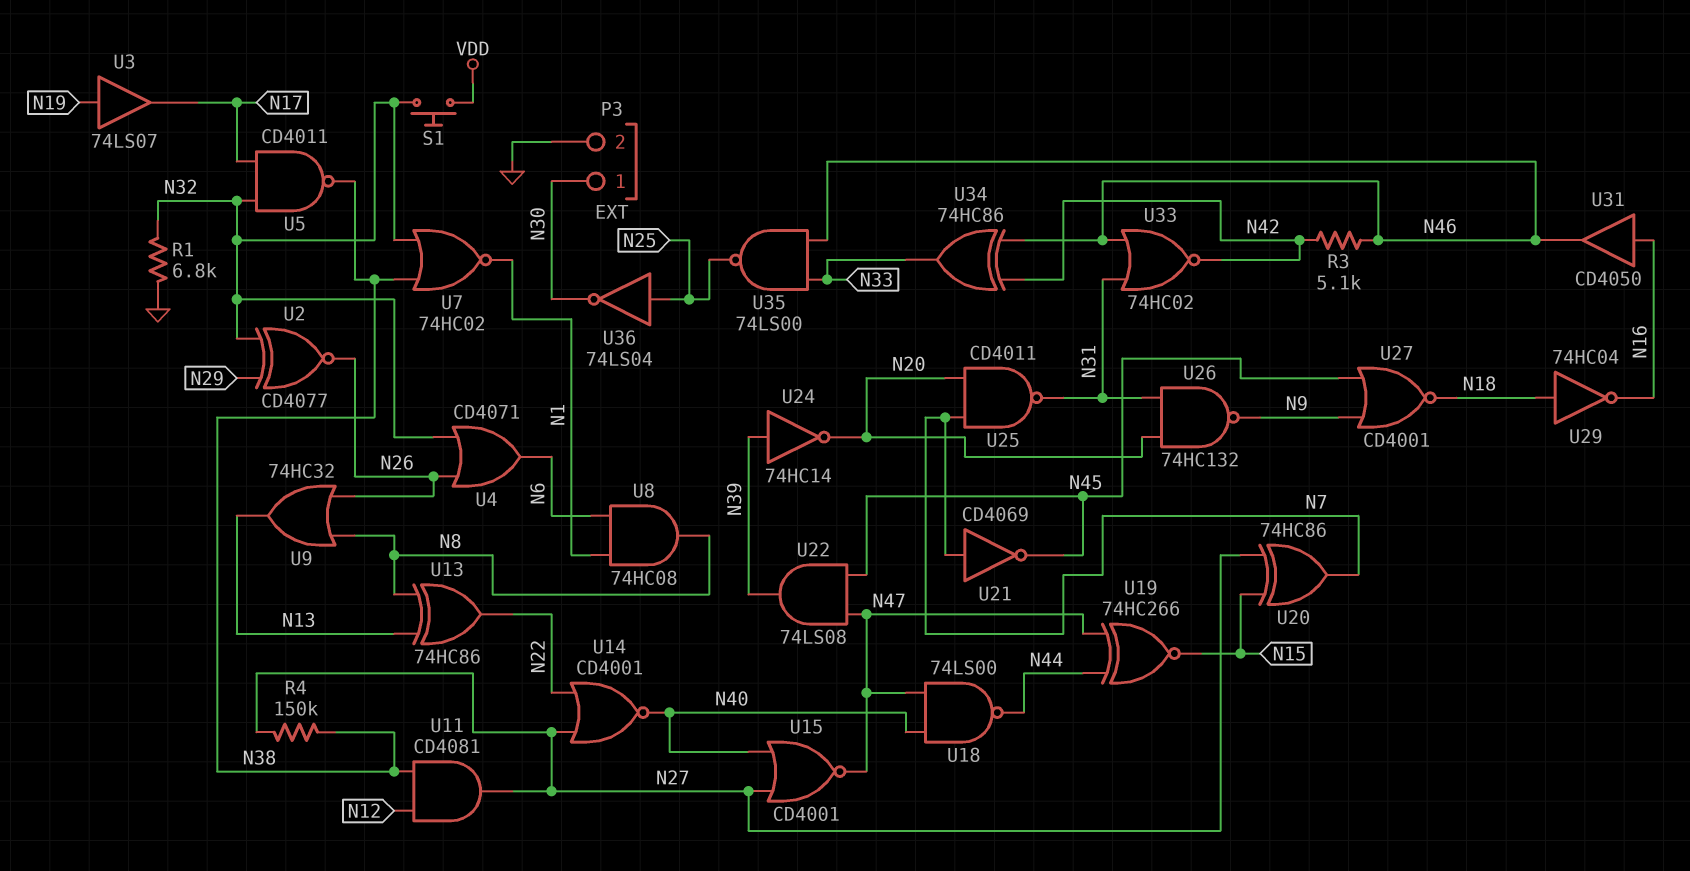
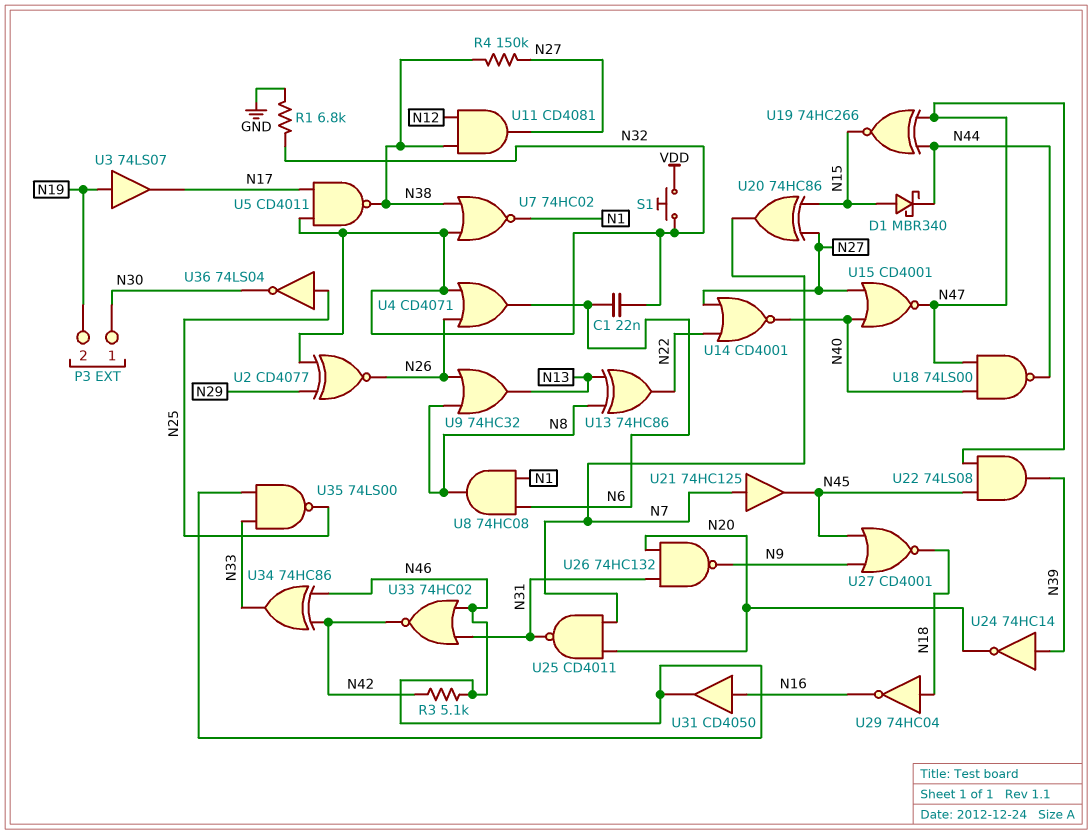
C1: none -> 22nF (N6, N32)
D1: none -> schottky MBR340 (A N15, K N44)
P3 pin 2: GND -> N19
U21: NOT CD4069 (in N7, out N45) -> buffer 74HC125 (in N7, out N45)

